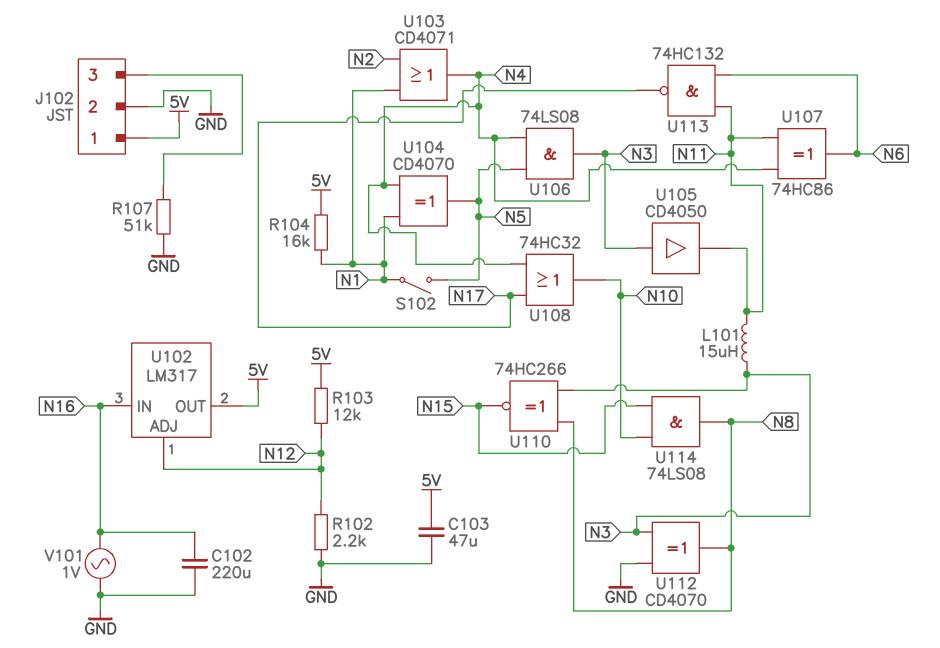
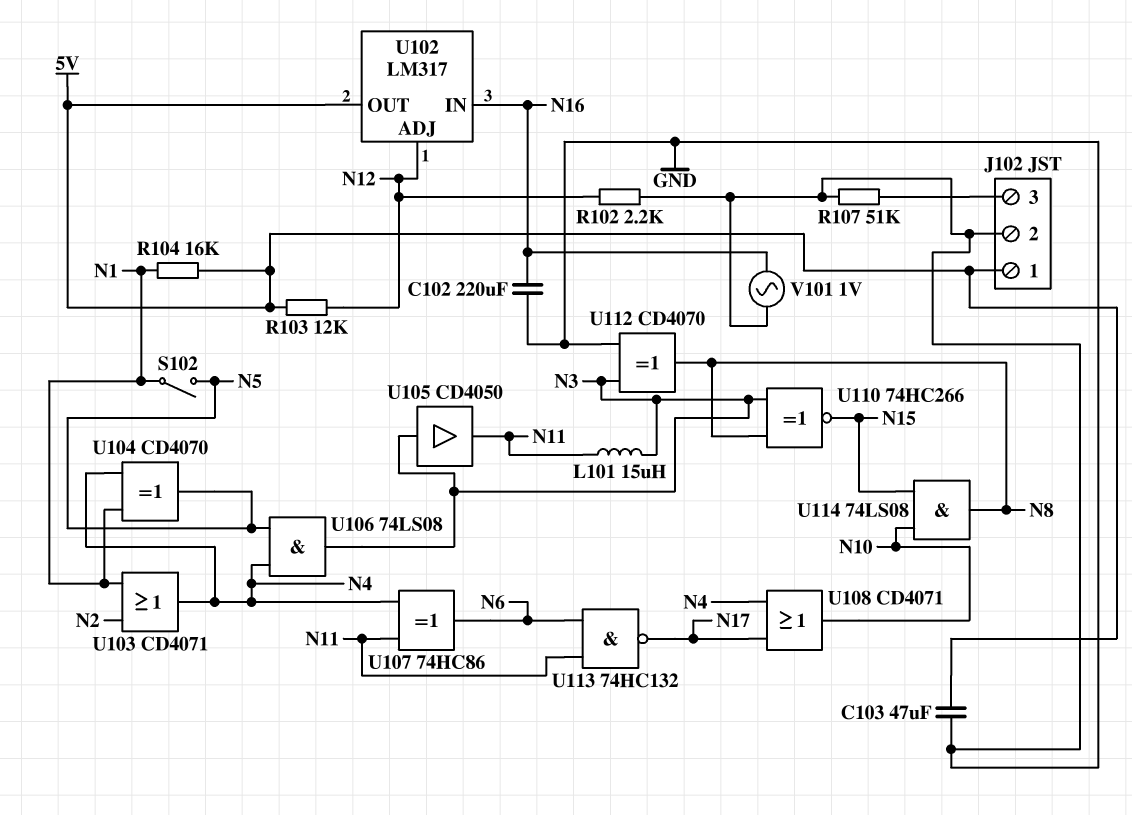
U108: OR 74HC32 (in N4, in N17, out N10) -> OR CD4071 (in N4, in N17, out N10)

